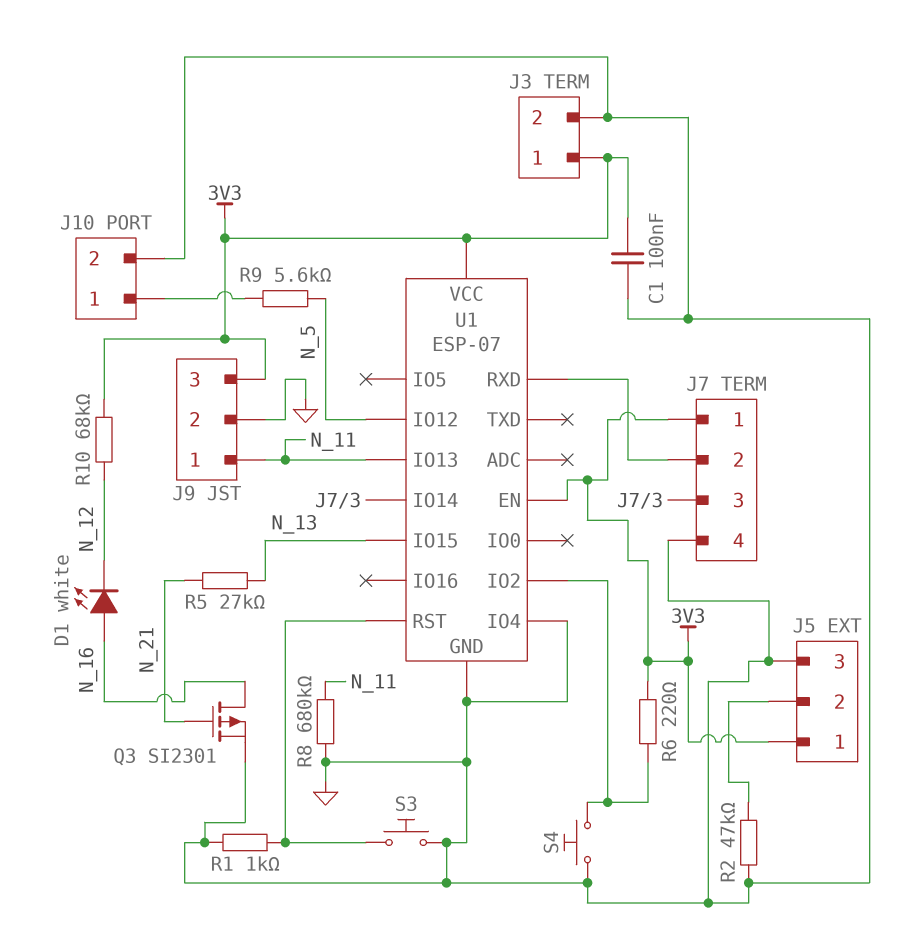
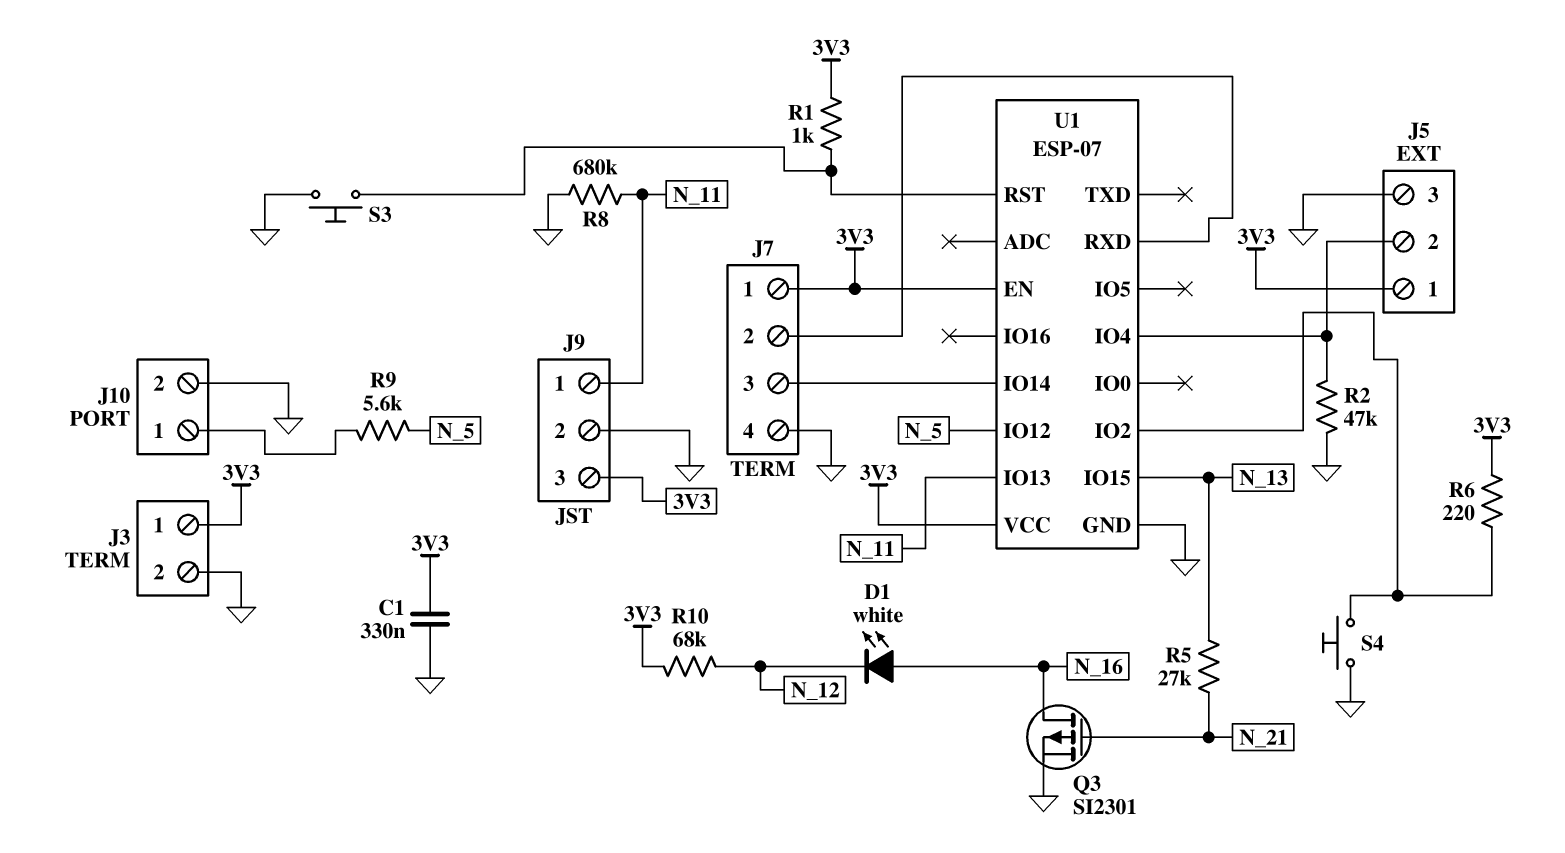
C1: 100nF (3V3, GND) -> 330nF (3V3, GND)
R1: 1k (GND, U1/RST) -> 1k (3V3, U1/RST)
U1 pin IO4: GND -> J5/2

